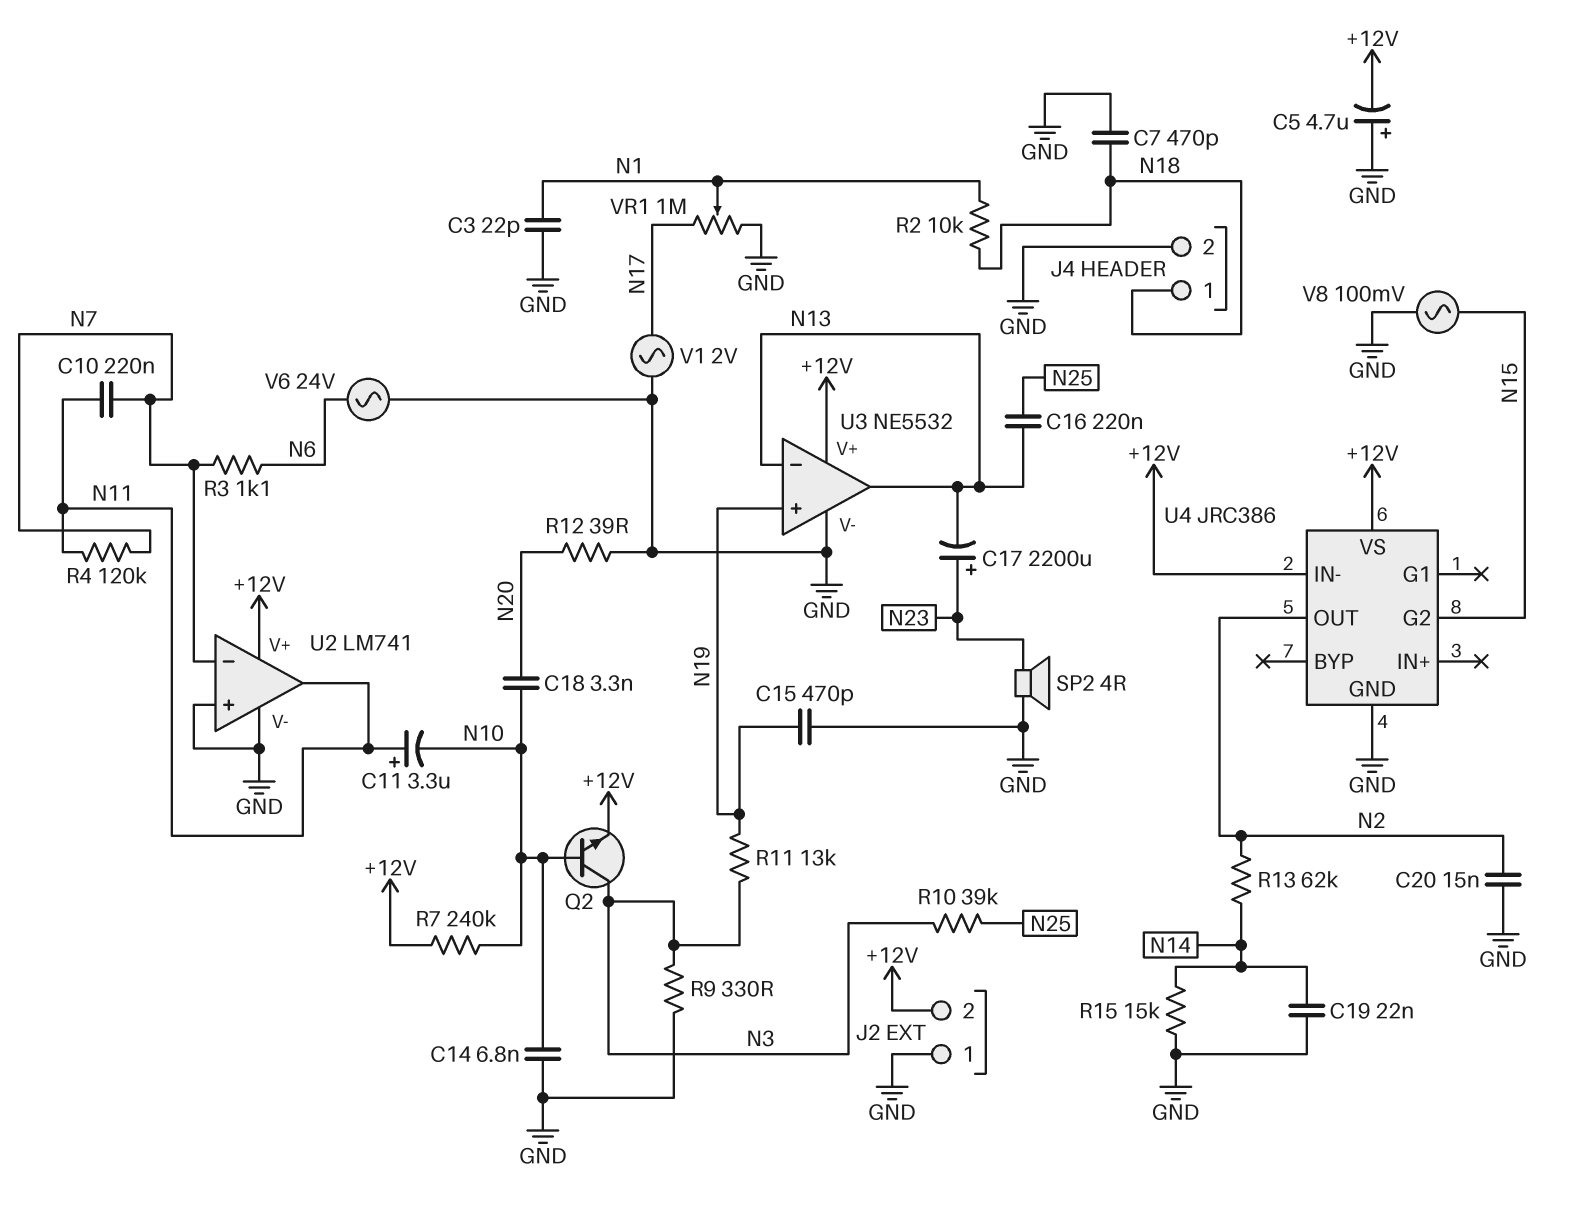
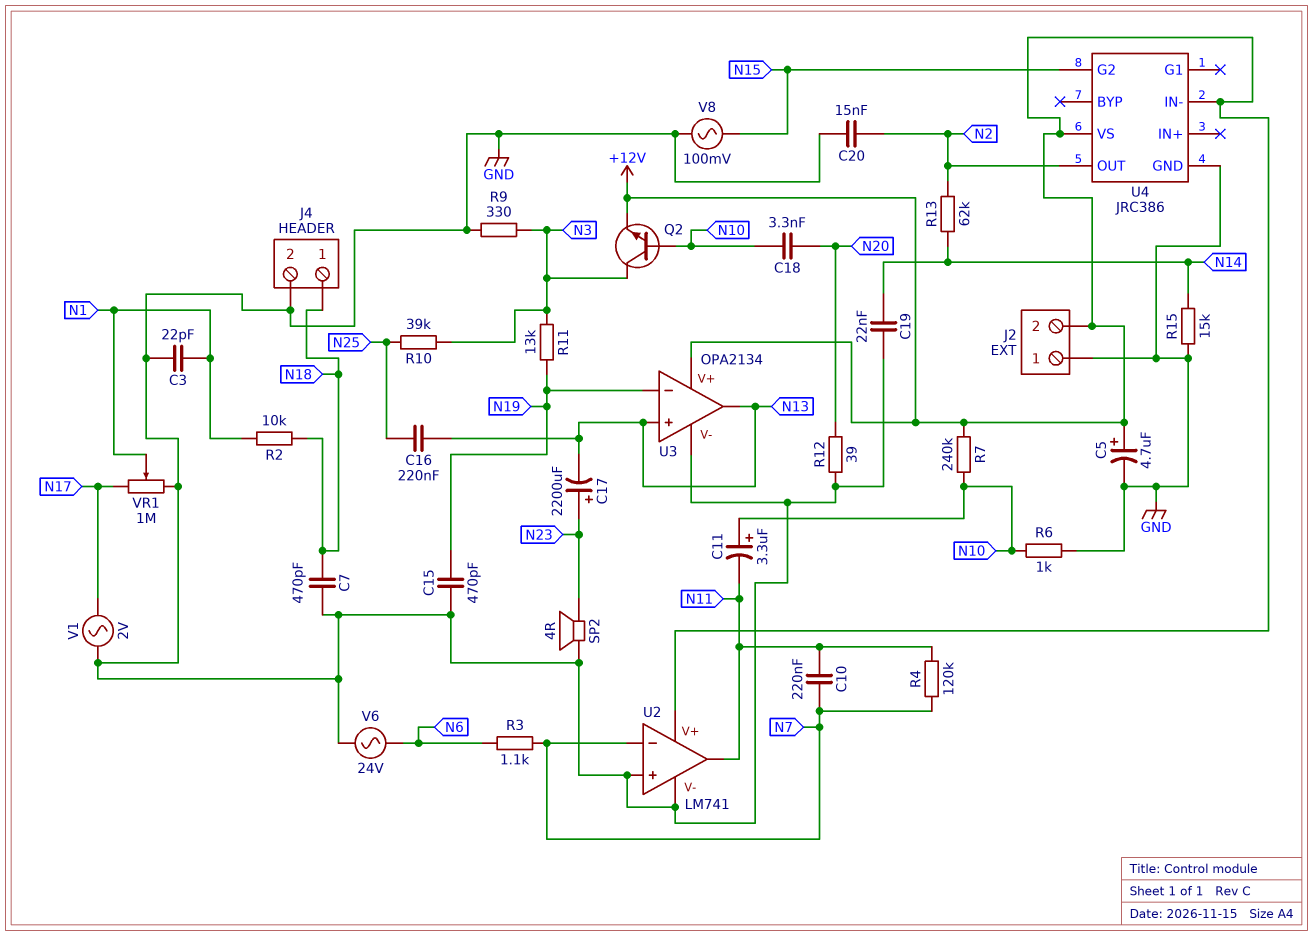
C5: 4.7uF (plus GND, minus +12V) -> 4.7uF (plus +12V, minus GND)
C11: 3.3uF (plus N11, minus N10) -> 3.3uF (plus N10, minus N11)
C14: 6.8nF (GND, N10) -> none
R6: none -> 1k (GND, N10)
U3: NE5532 -> OPA2134
U3 pin in+: N19 -> N13
U3 pin in-: N13 -> N19

